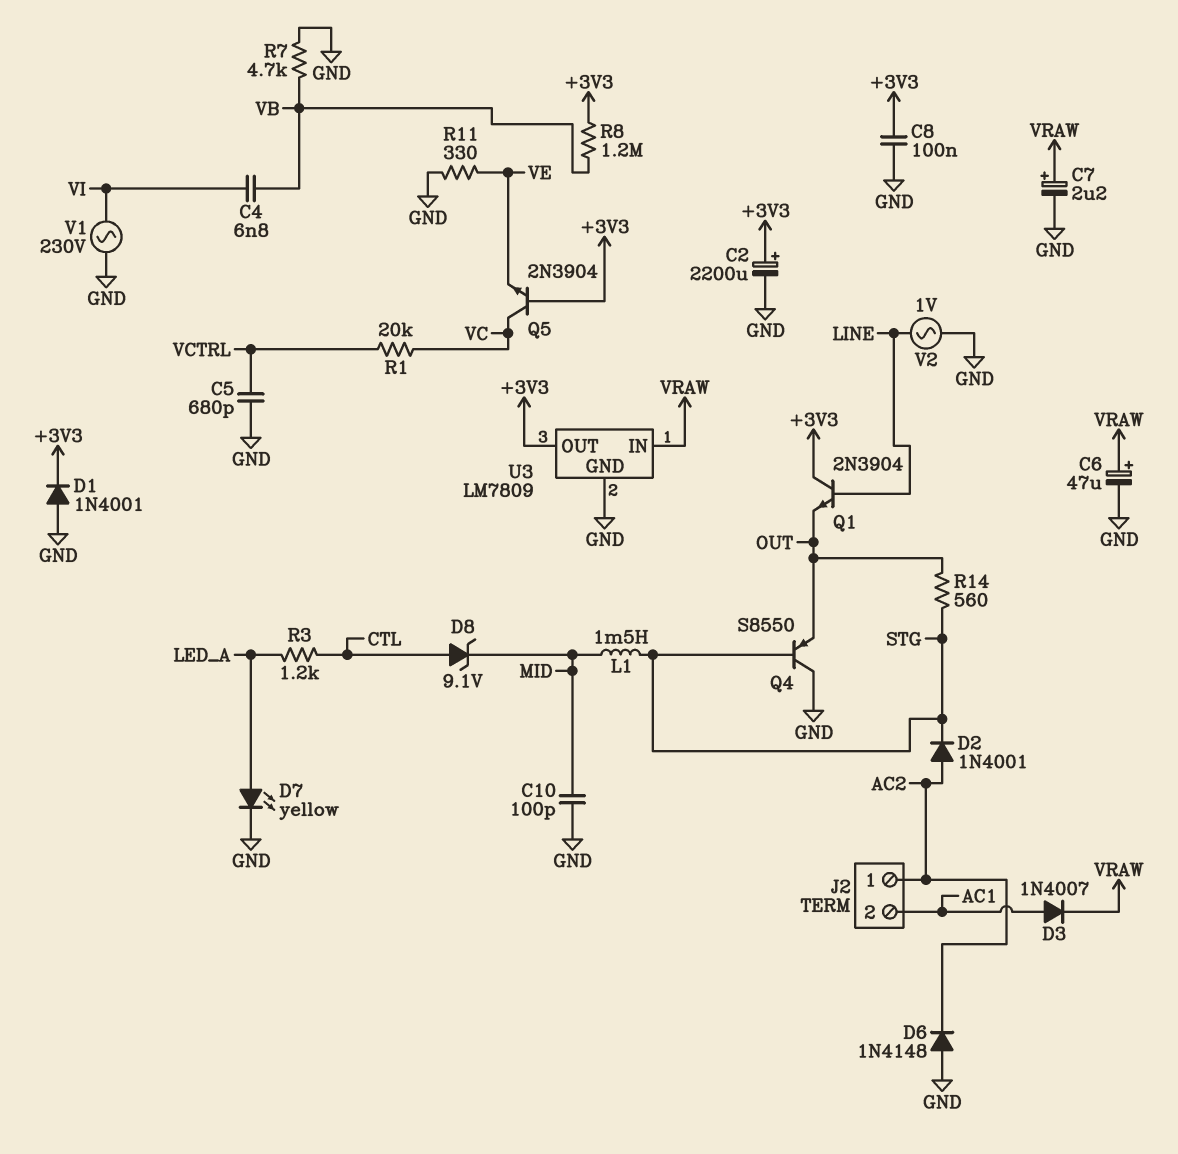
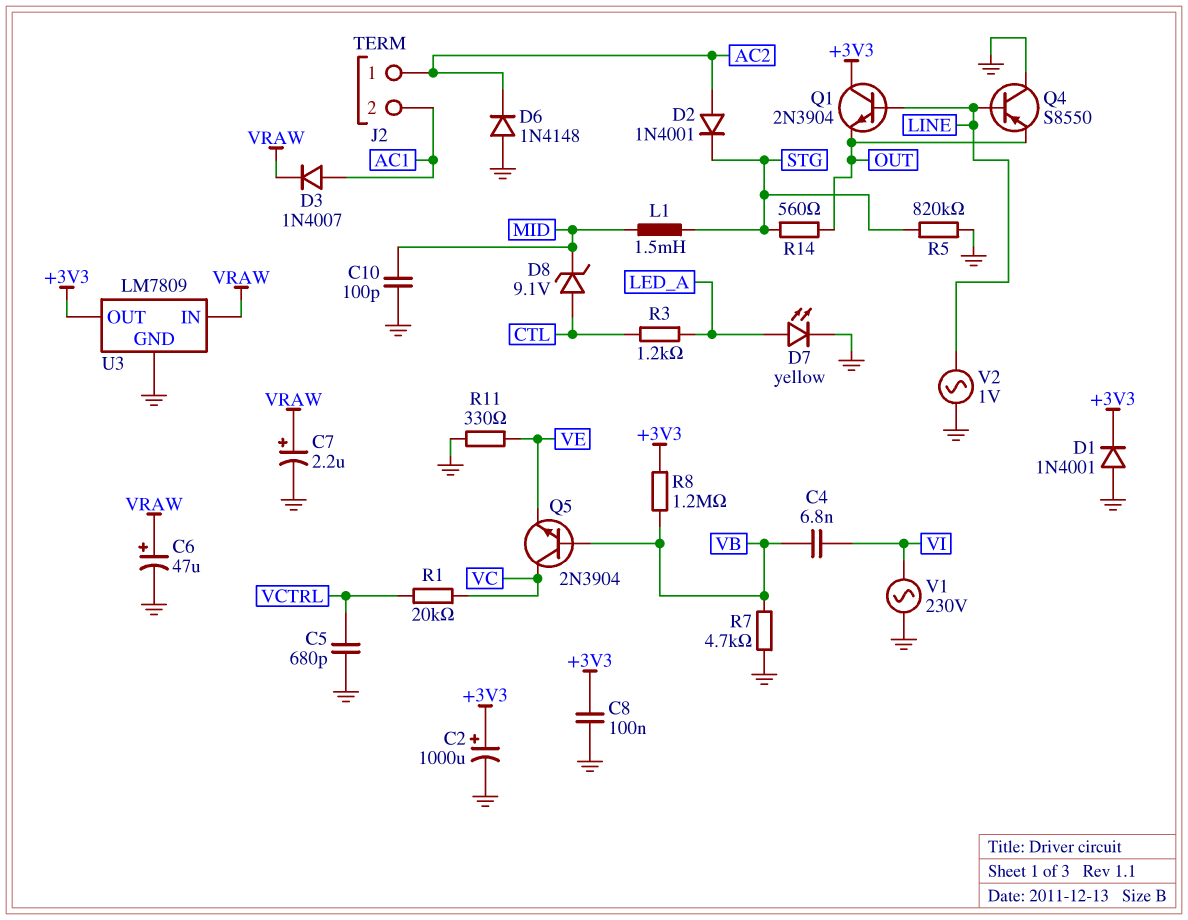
C2: 2200uF (plus +3V3, minus GND) -> 1000uF (plus +3V3, minus GND)
Q4: PNP S8550 (B STG, C GND, E OUT) -> PNP S8550 (B LINE, C GND, E OUT)
Q5: NPN 2N3904 (B +3V3, C VC, E VE) -> NPN 2N3904 (B VB, C VC, E VE)
R5: none -> 820k (GND, STG)

